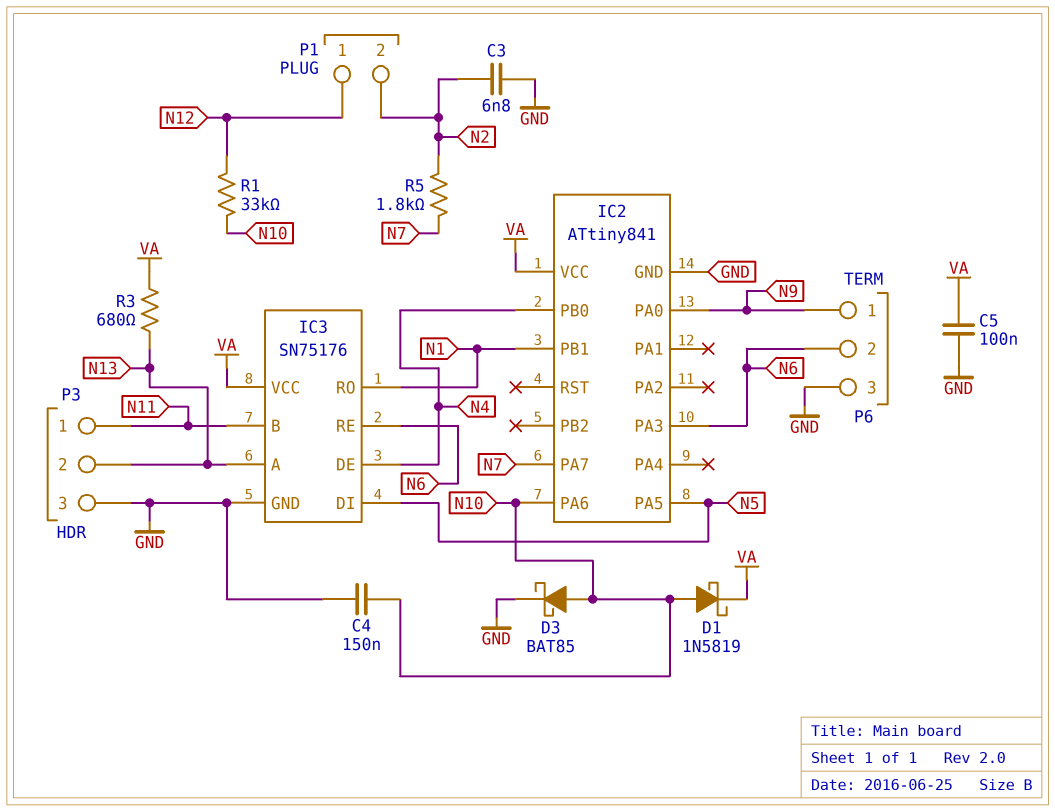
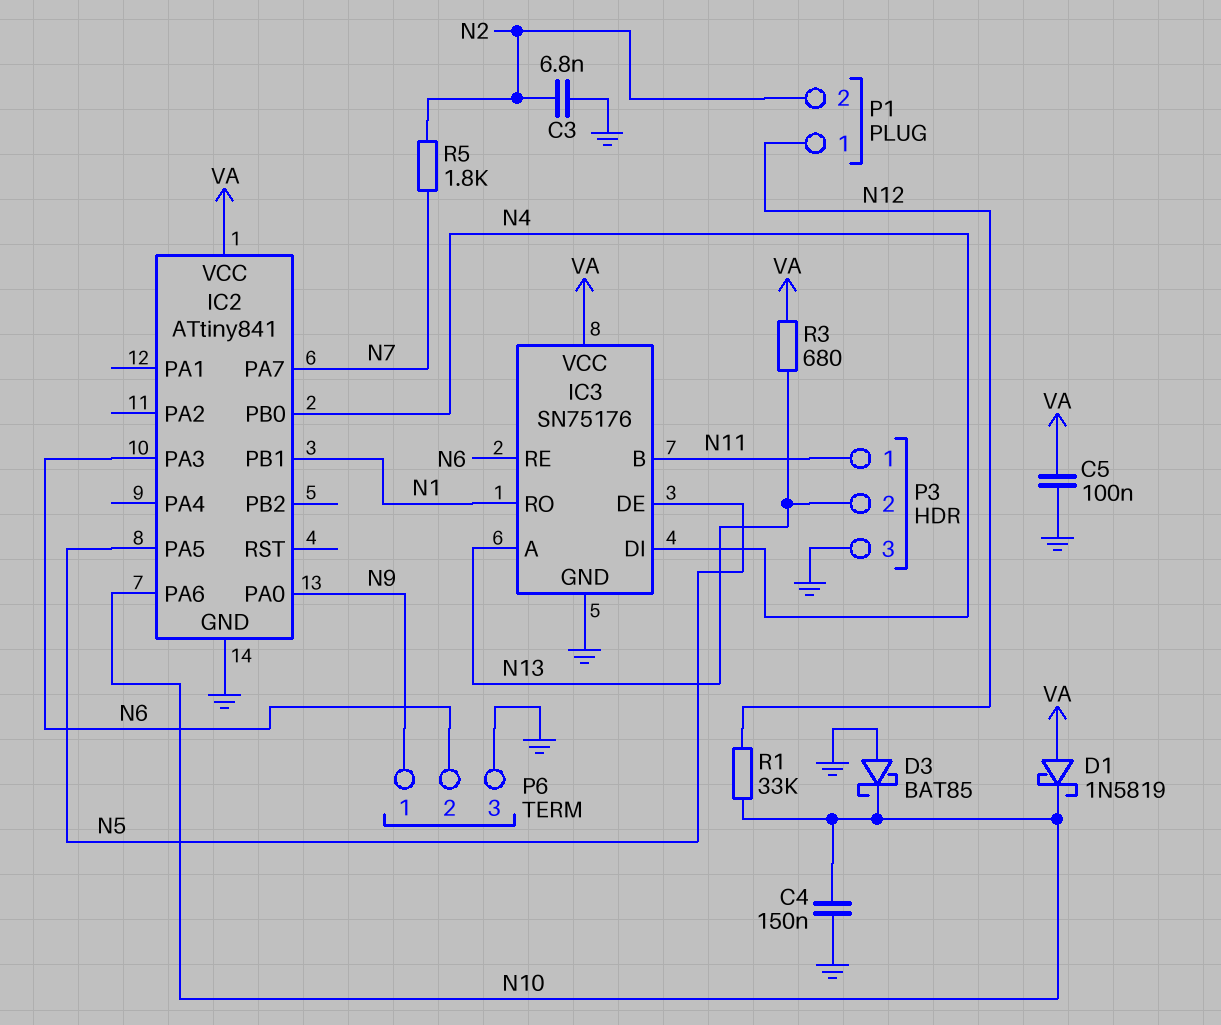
D1: schottky 1N5819 (A N10, K VA) -> schottky 1N5819 (A VA, K N10)
D3: schottky BAT85 (A N10, K GND) -> schottky BAT85 (A GND, K N10)
IC3 pin DE: N4 -> N5
IC3 pin DI: N5 -> N4

